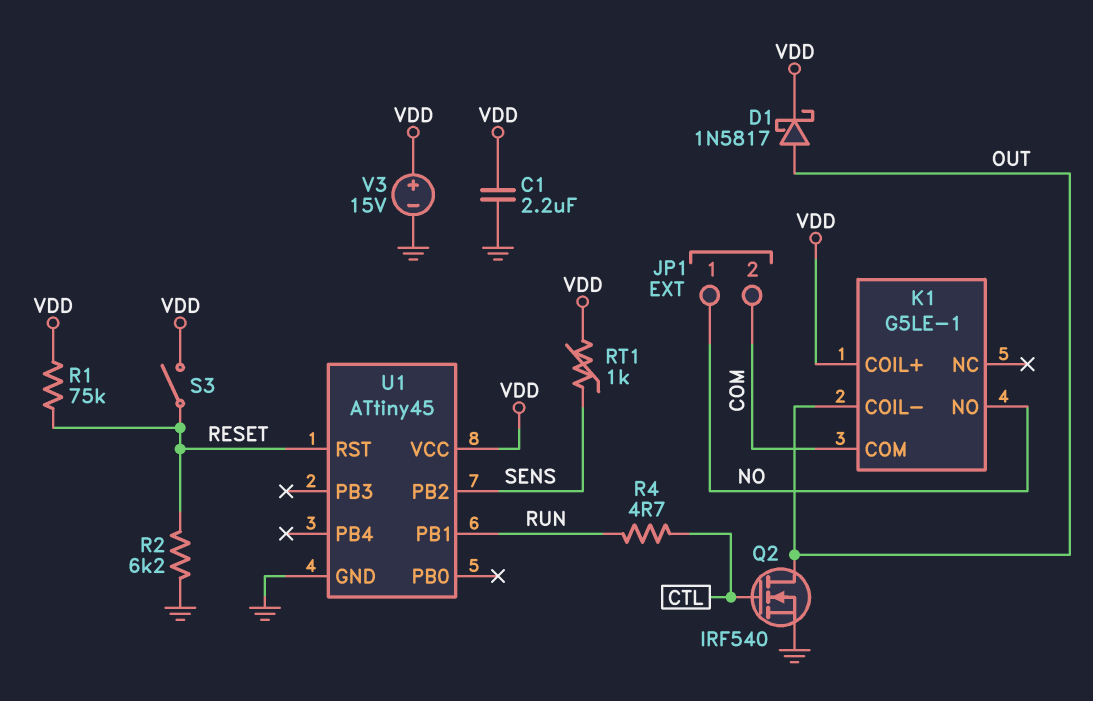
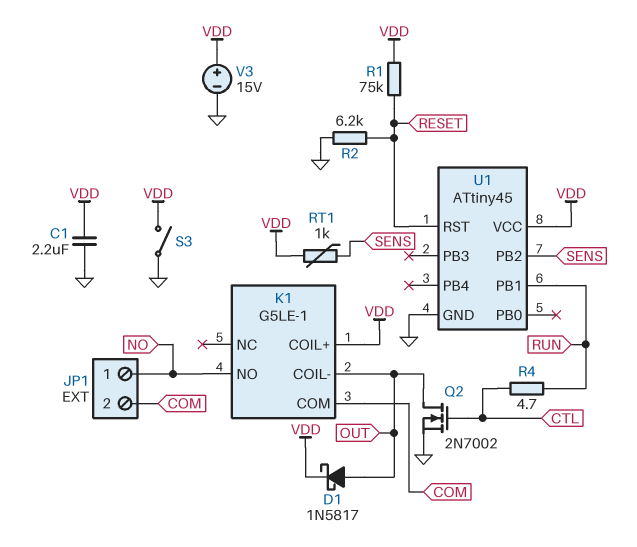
Q2: NMOS IRF540 (G CTL, D OUT, S GND) -> NMOS 2N7002 (G CTL, D OUT, S GND)
S3: switch (RESET, VDD) -> switch (GND, VDD)

